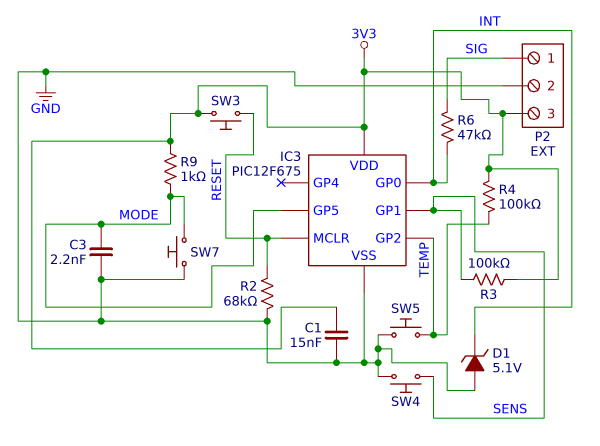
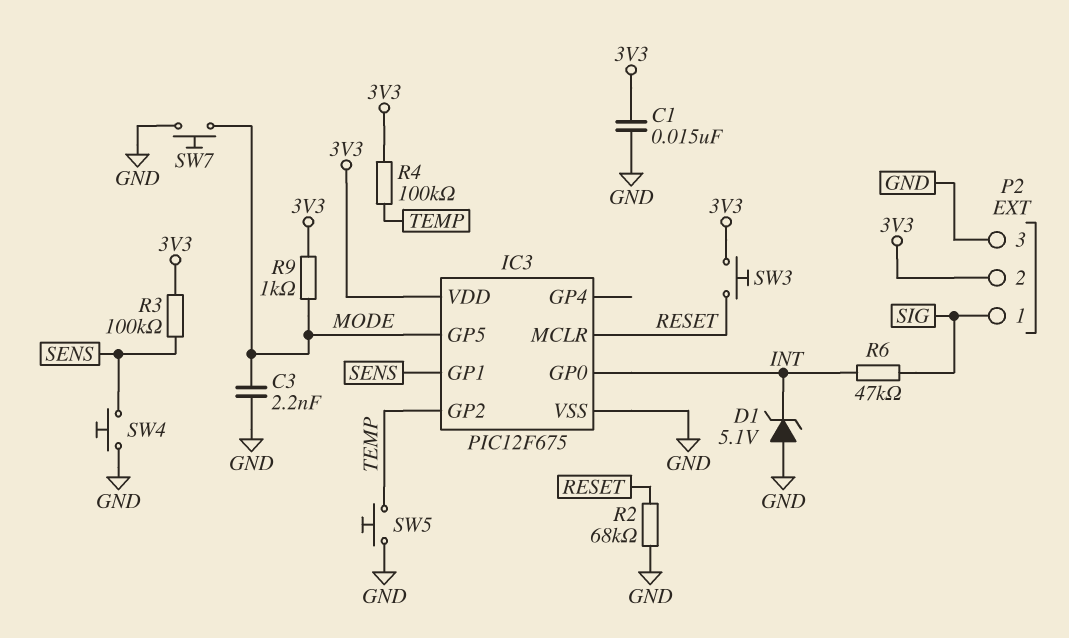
P2 pin 2: GND -> 3V3
P2 pin 3: 3V3 -> GND

